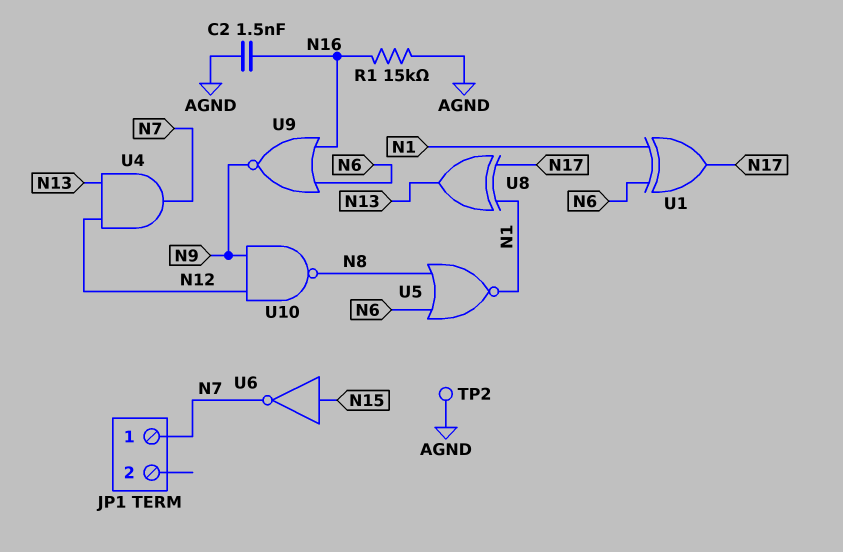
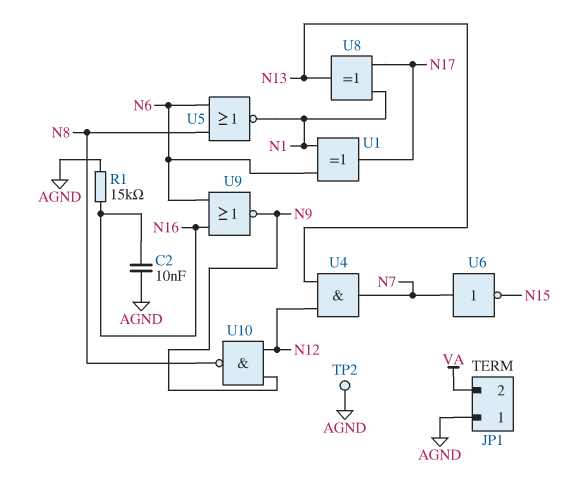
C2: 1.5nF (AGND, N16) -> 10nF (AGND, N16)
JP1 pin 1: N7 -> AGND
JP1 pin 2: none -> VA
U6: NOT (in N15, out N7) -> NOT (in N7, out N15)

